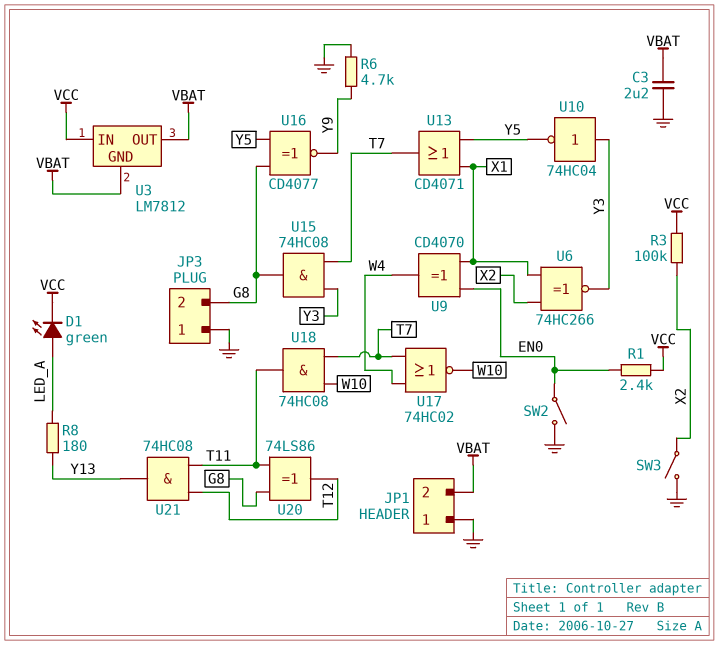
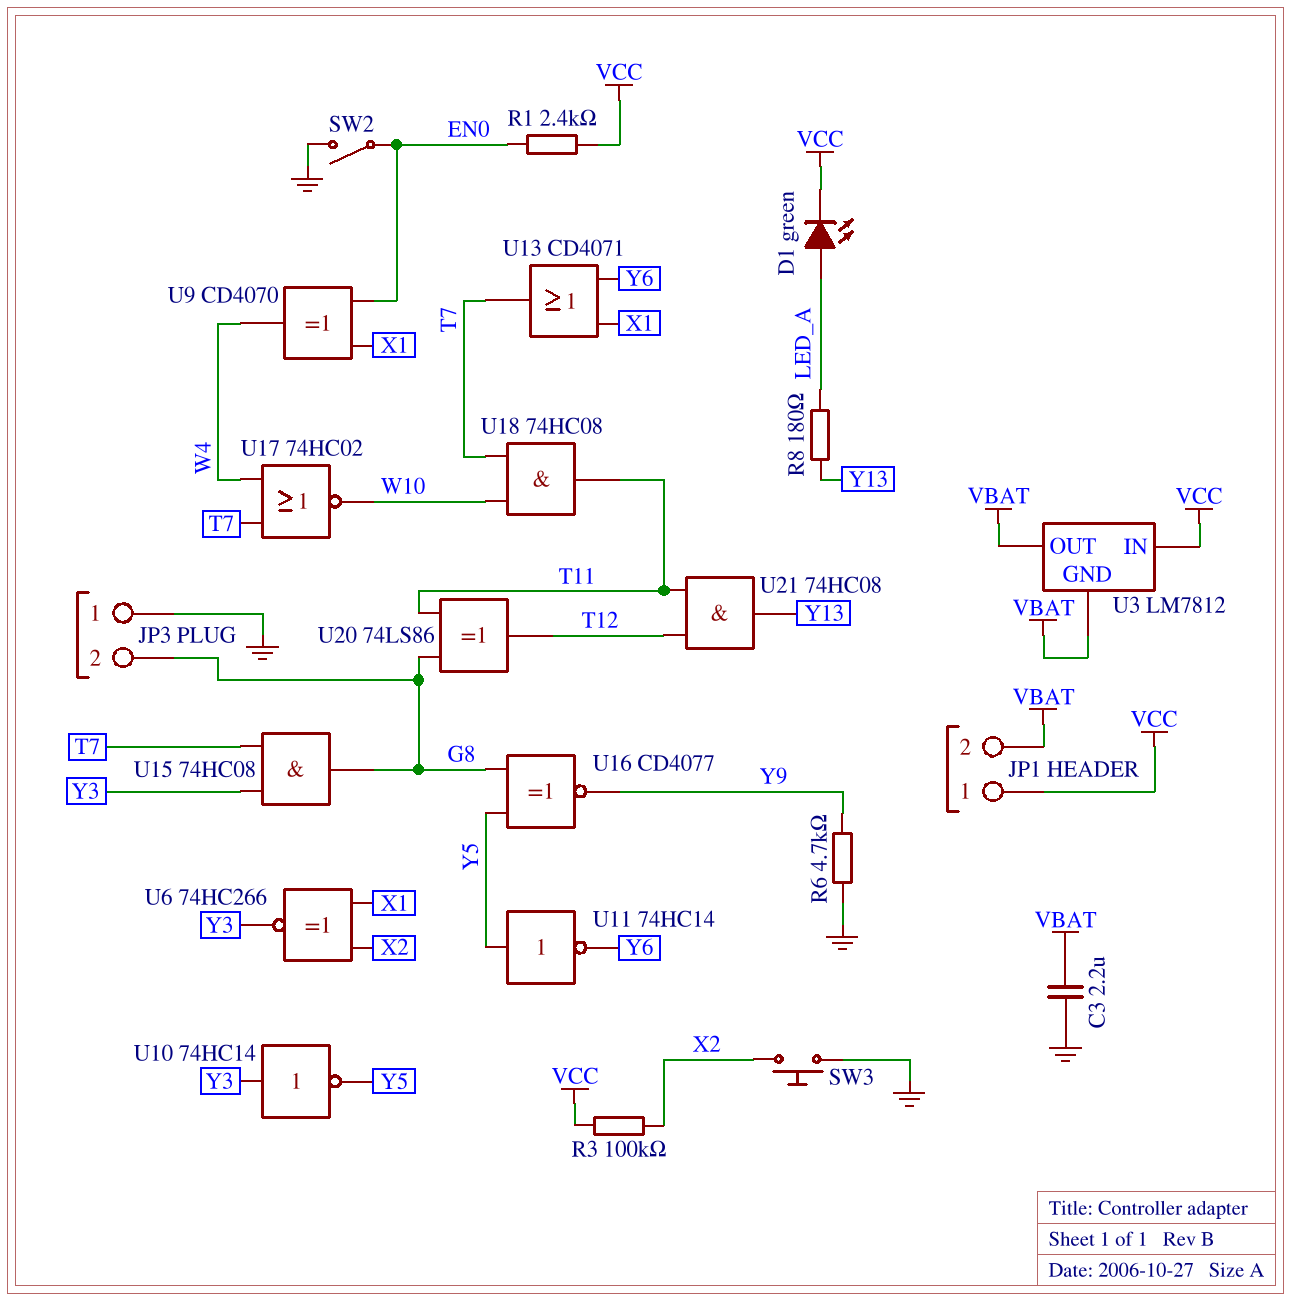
JP1 pin 1: GND -> VCC
SW3: switch (GND, X2) -> button (GND, X2)
U10: NOT 74HC04 (in Y3, out Y5) -> NOT 74HC14 (in Y3, out Y5)
U11: none -> NOT 74HC14 (in Y5, out Y6)
U13: OR CD4071 (in X1, in Y5, out T7) -> OR CD4071 (in X1, in Y6, out T7)

